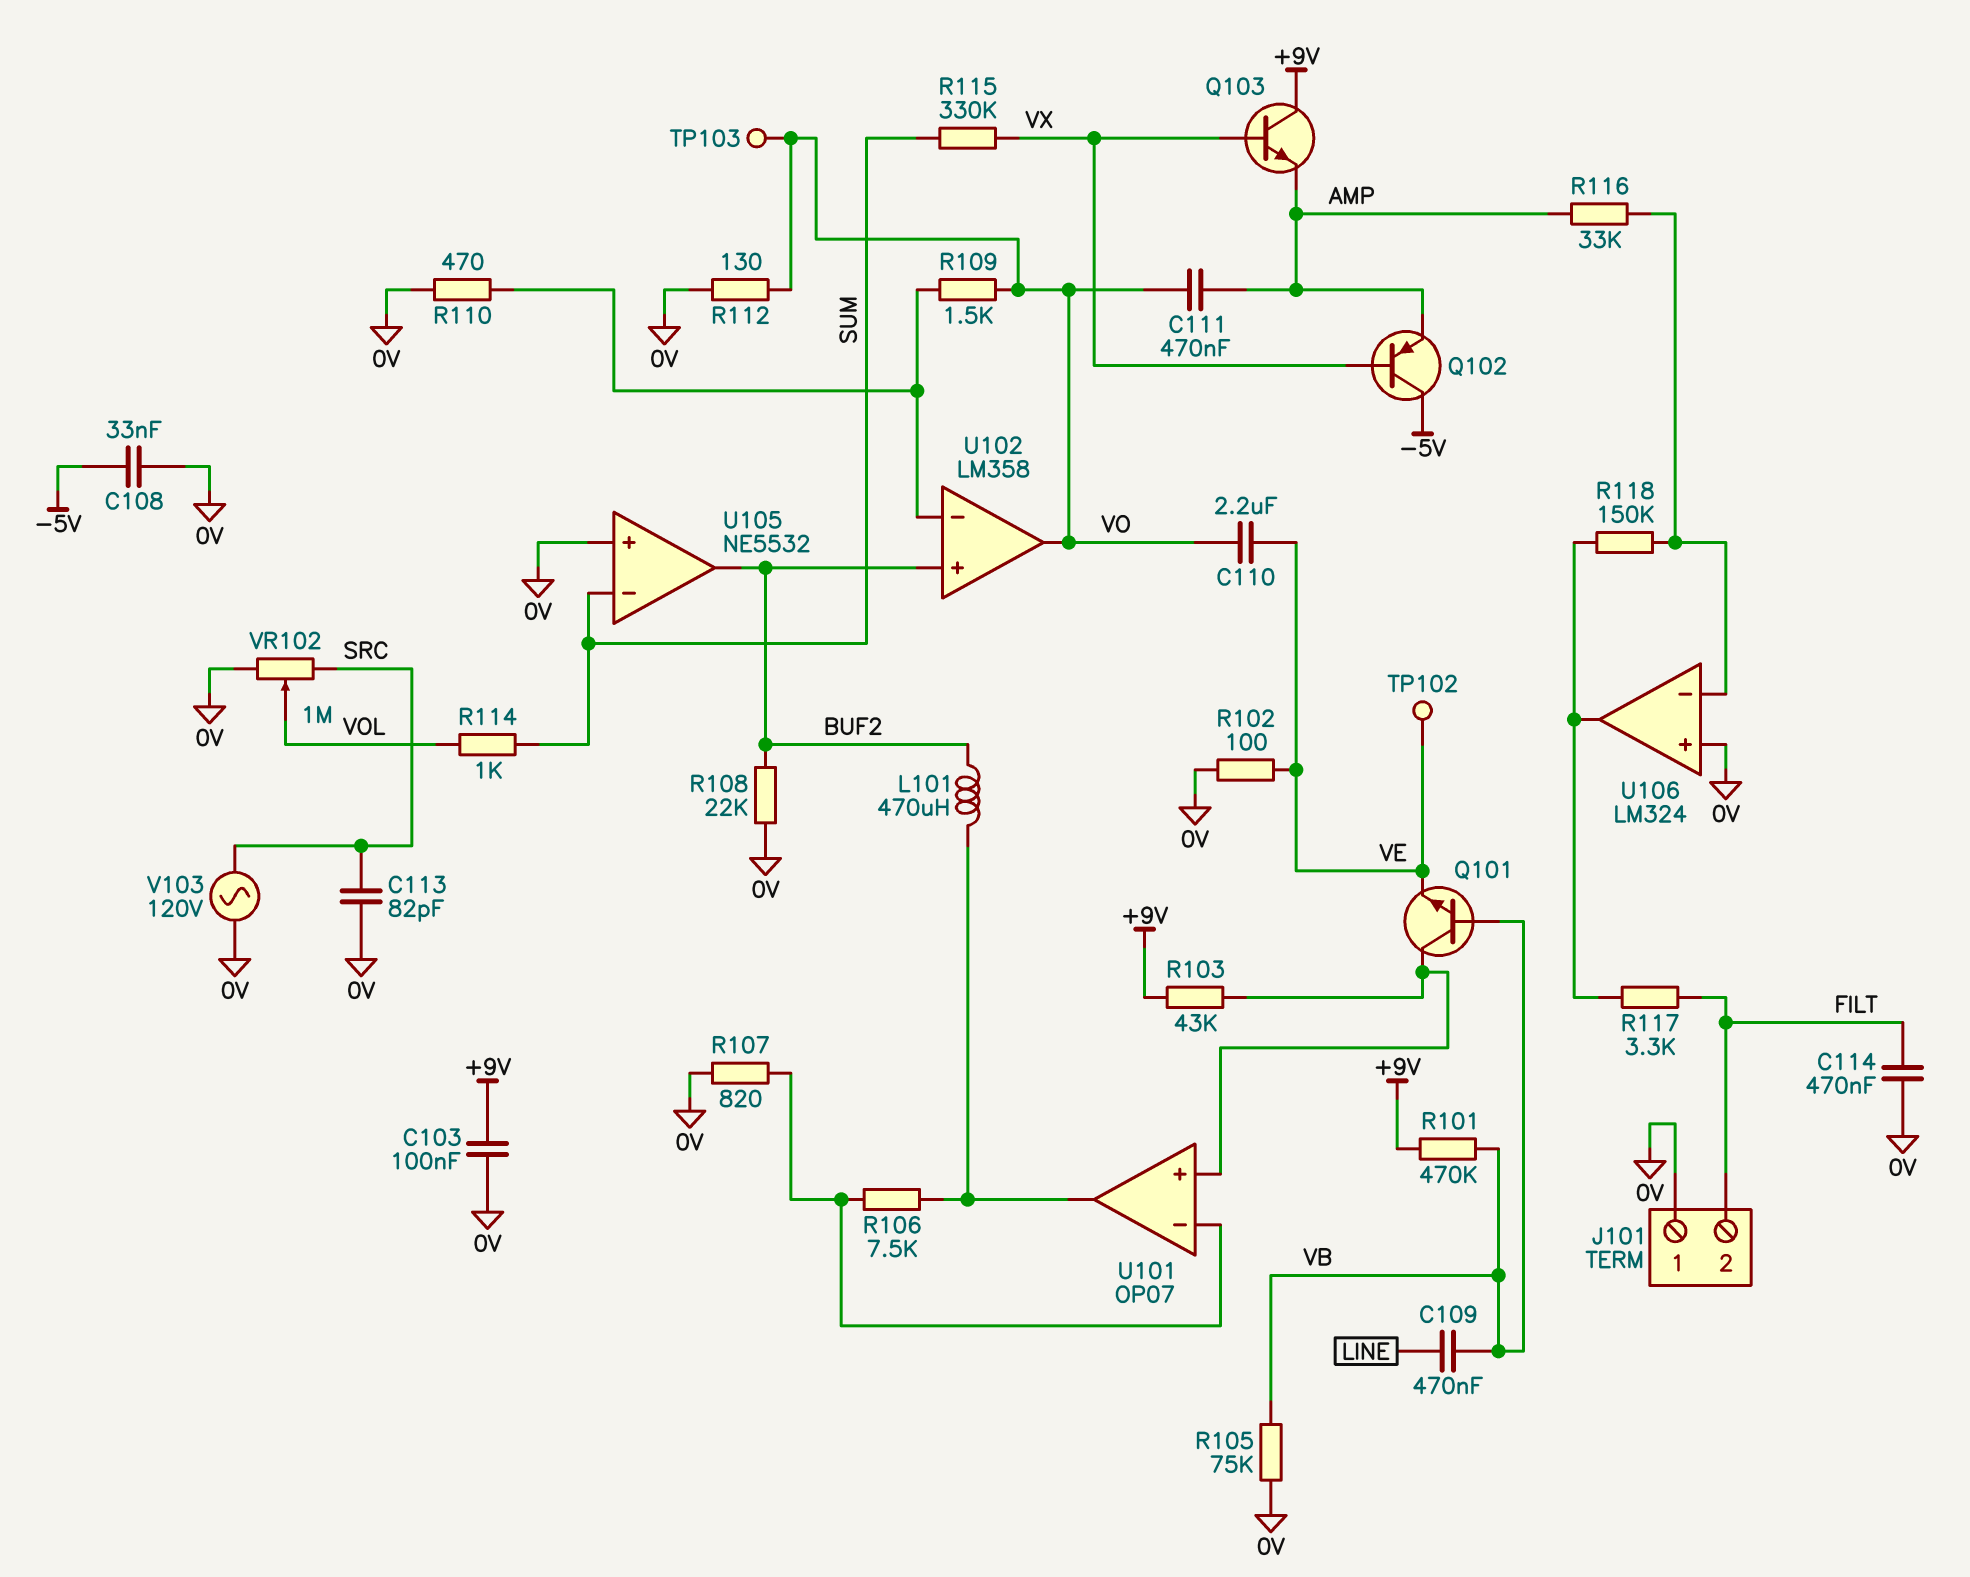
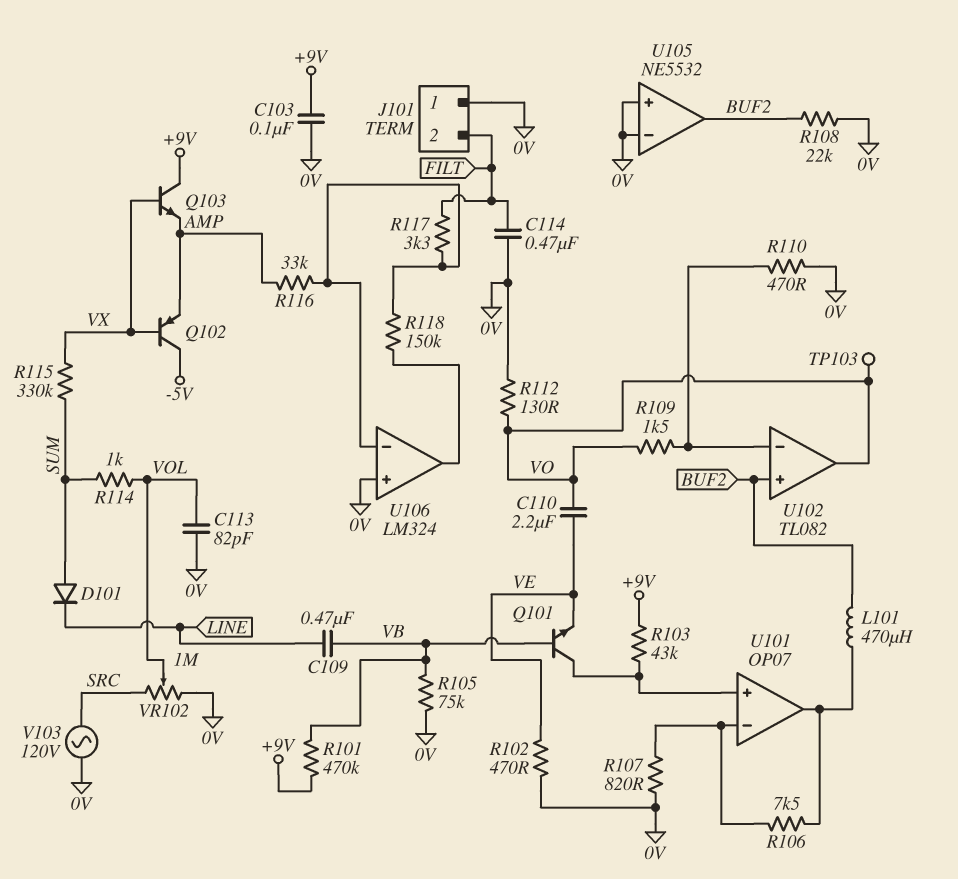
C108: 33nF (-5V, 0V) -> none
C111: 470nF (AMP, VO) -> none
C113: 82pF (0V, SRC) -> 82pF (0V, VOL)
D101: none -> diode (A SUM, K LINE)
R102: 100 (0V, VE) -> 470 (0V, VE)
R117: 3.3k (FILT, U106/out) -> 3.3k (FILT, U106/in-)
TP102: test point (VE) -> none
U102: LM358 -> TL082
U105 pin in-: SUM -> 0V

